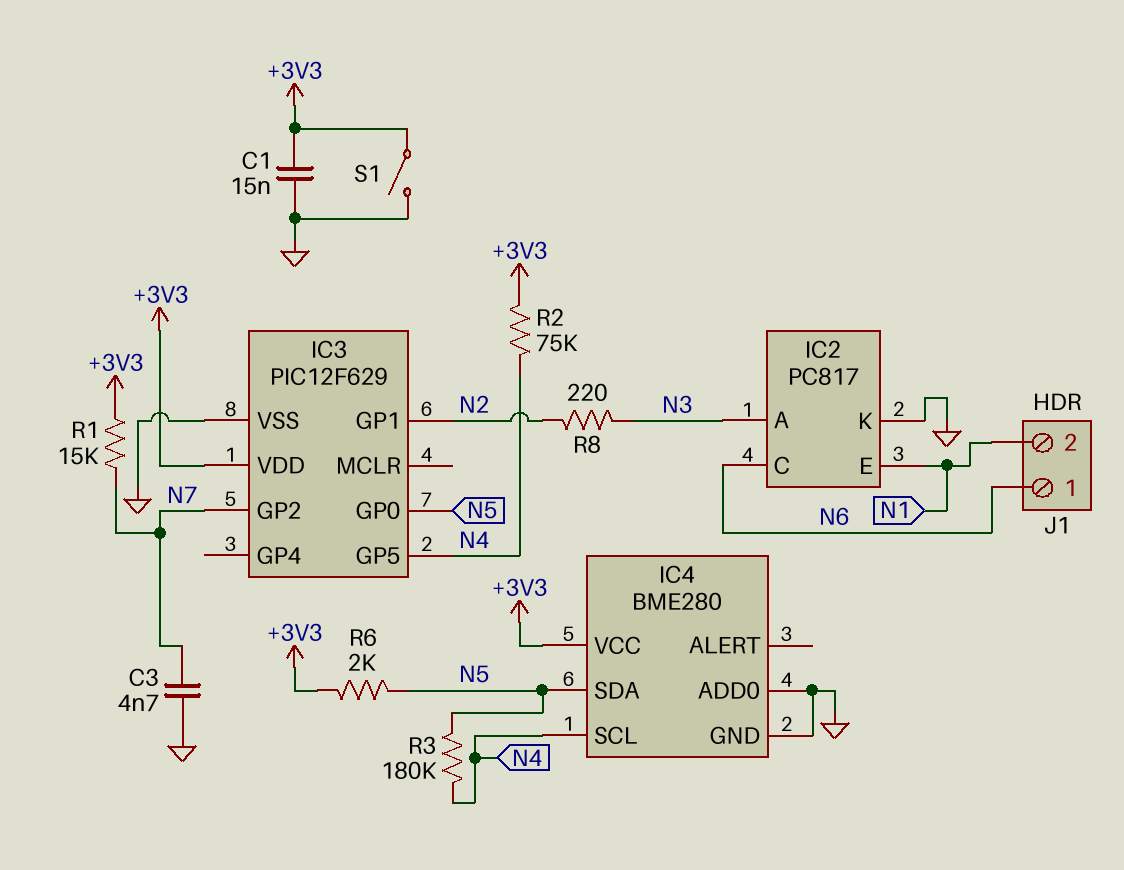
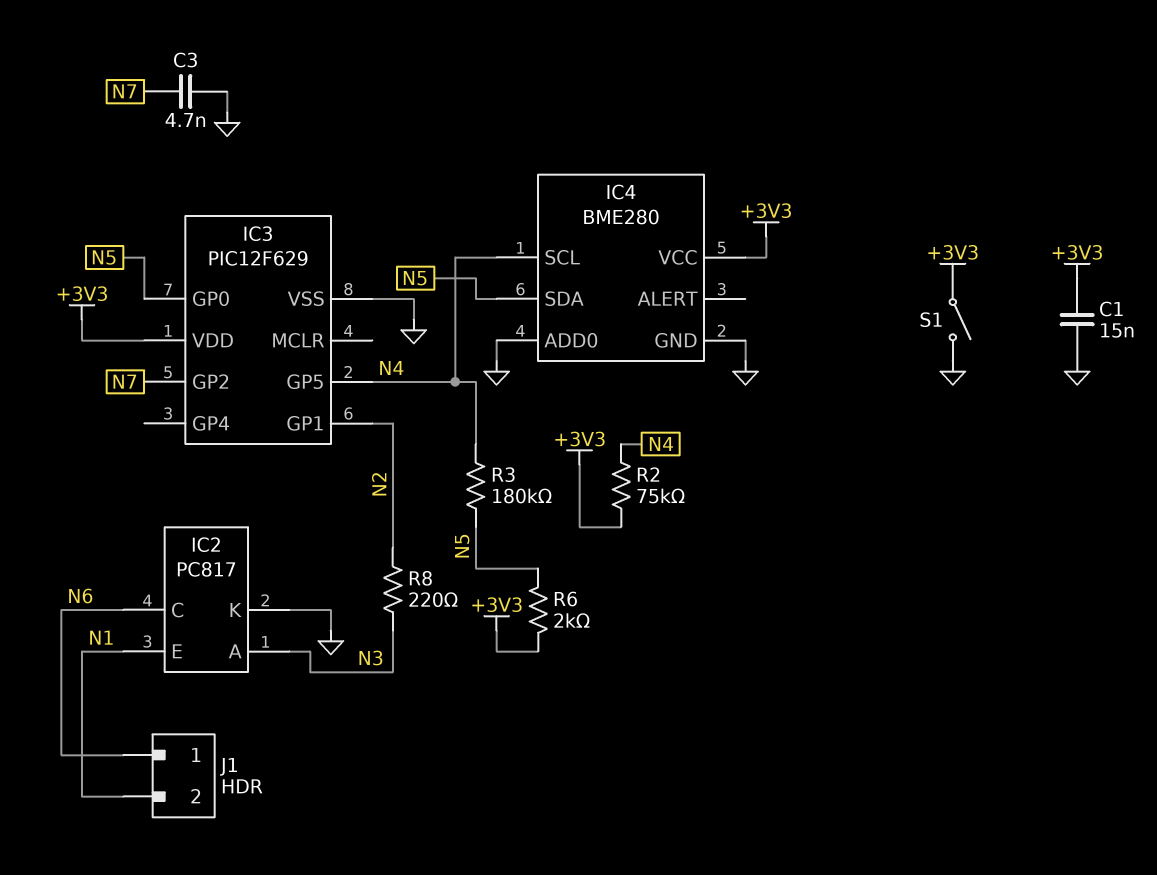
R1: 15k (+3V3, N7) -> none

